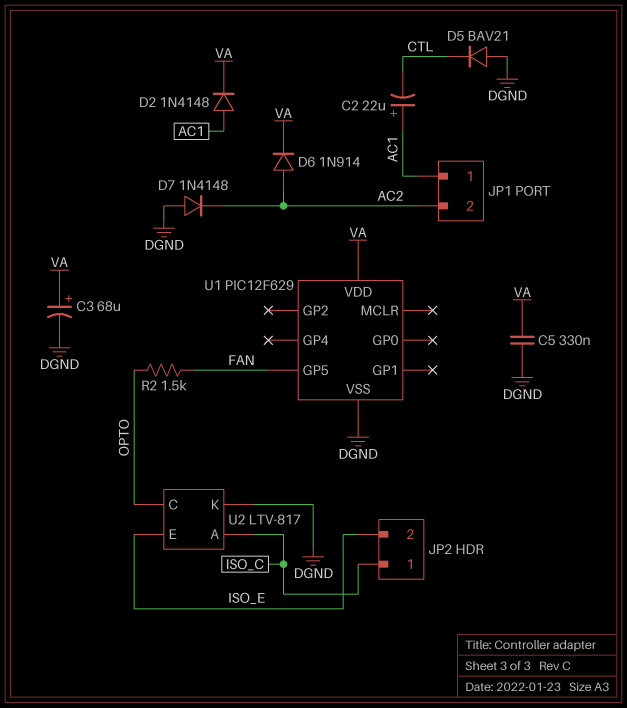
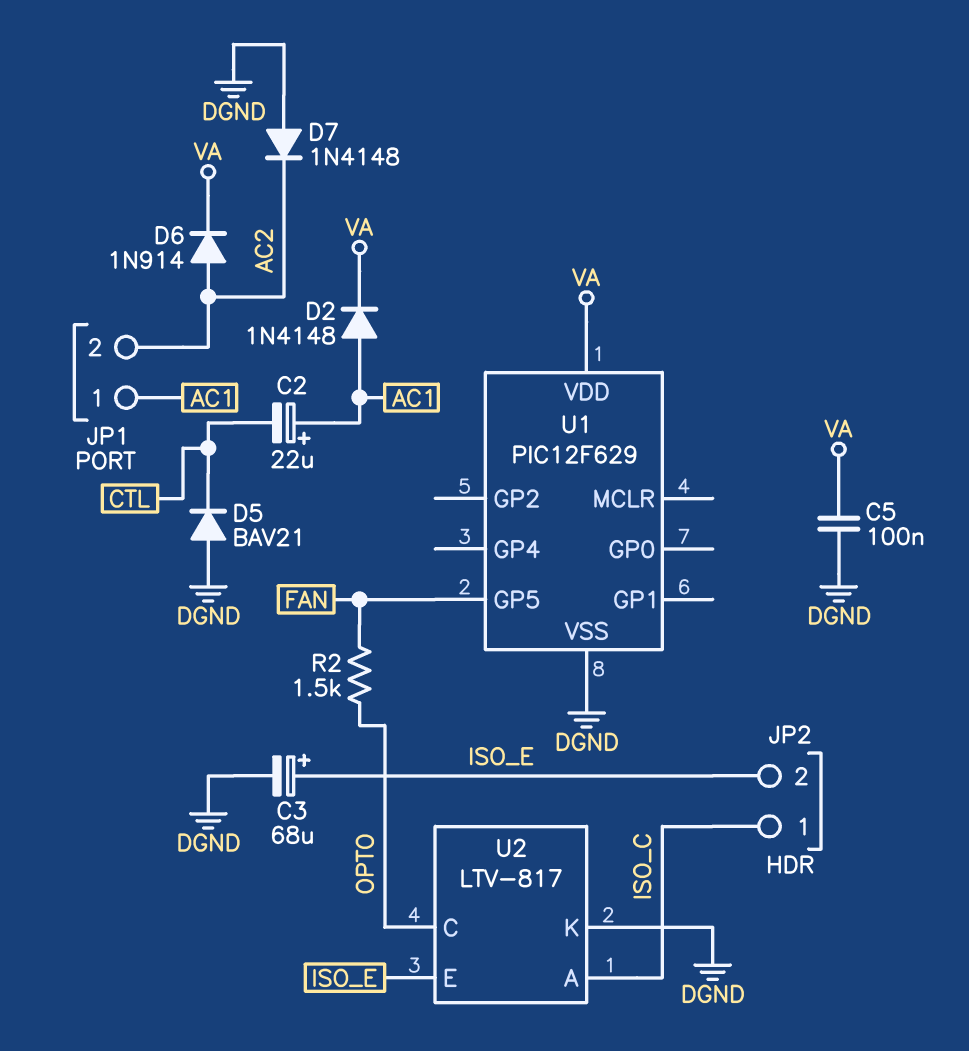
C3: 68uF (plus VA, minus DGND) -> 68uF (plus ISO_E, minus DGND)
C5: 330nF (DGND, VA) -> 100nF (DGND, VA)

